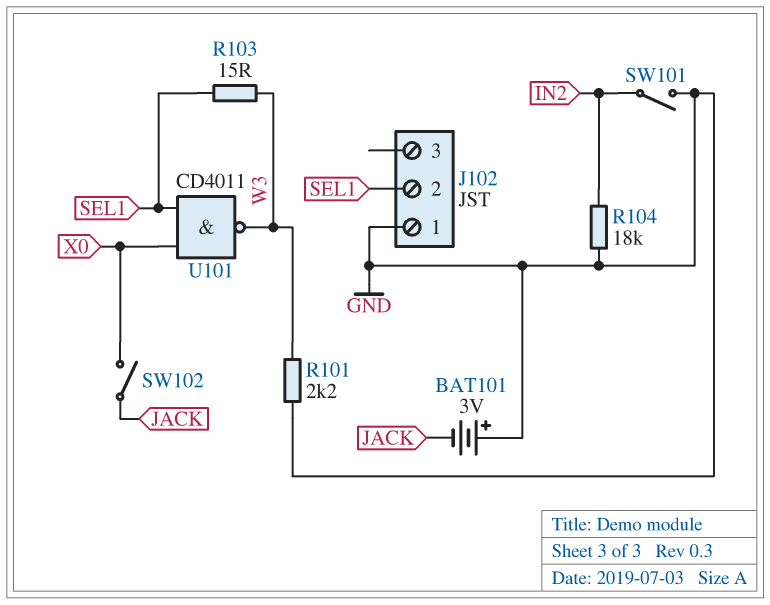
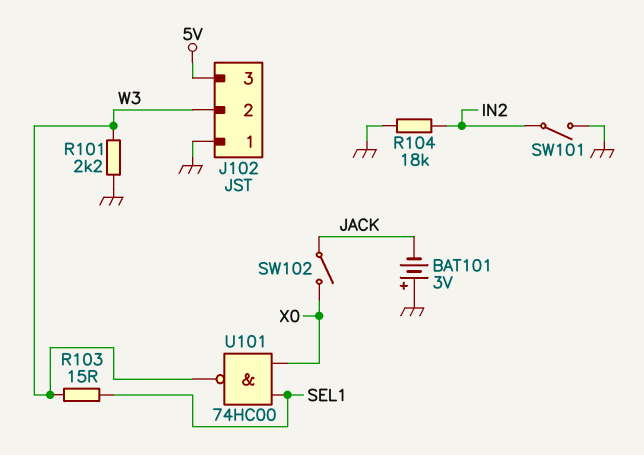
J102 pin 2: SEL1 -> W3
J102 pin 3: none -> 5V
U101: NAND CD4011 (in SEL1, in X0, out W3) -> NAND 74HC00 (in SEL1, in X0, out W3)

